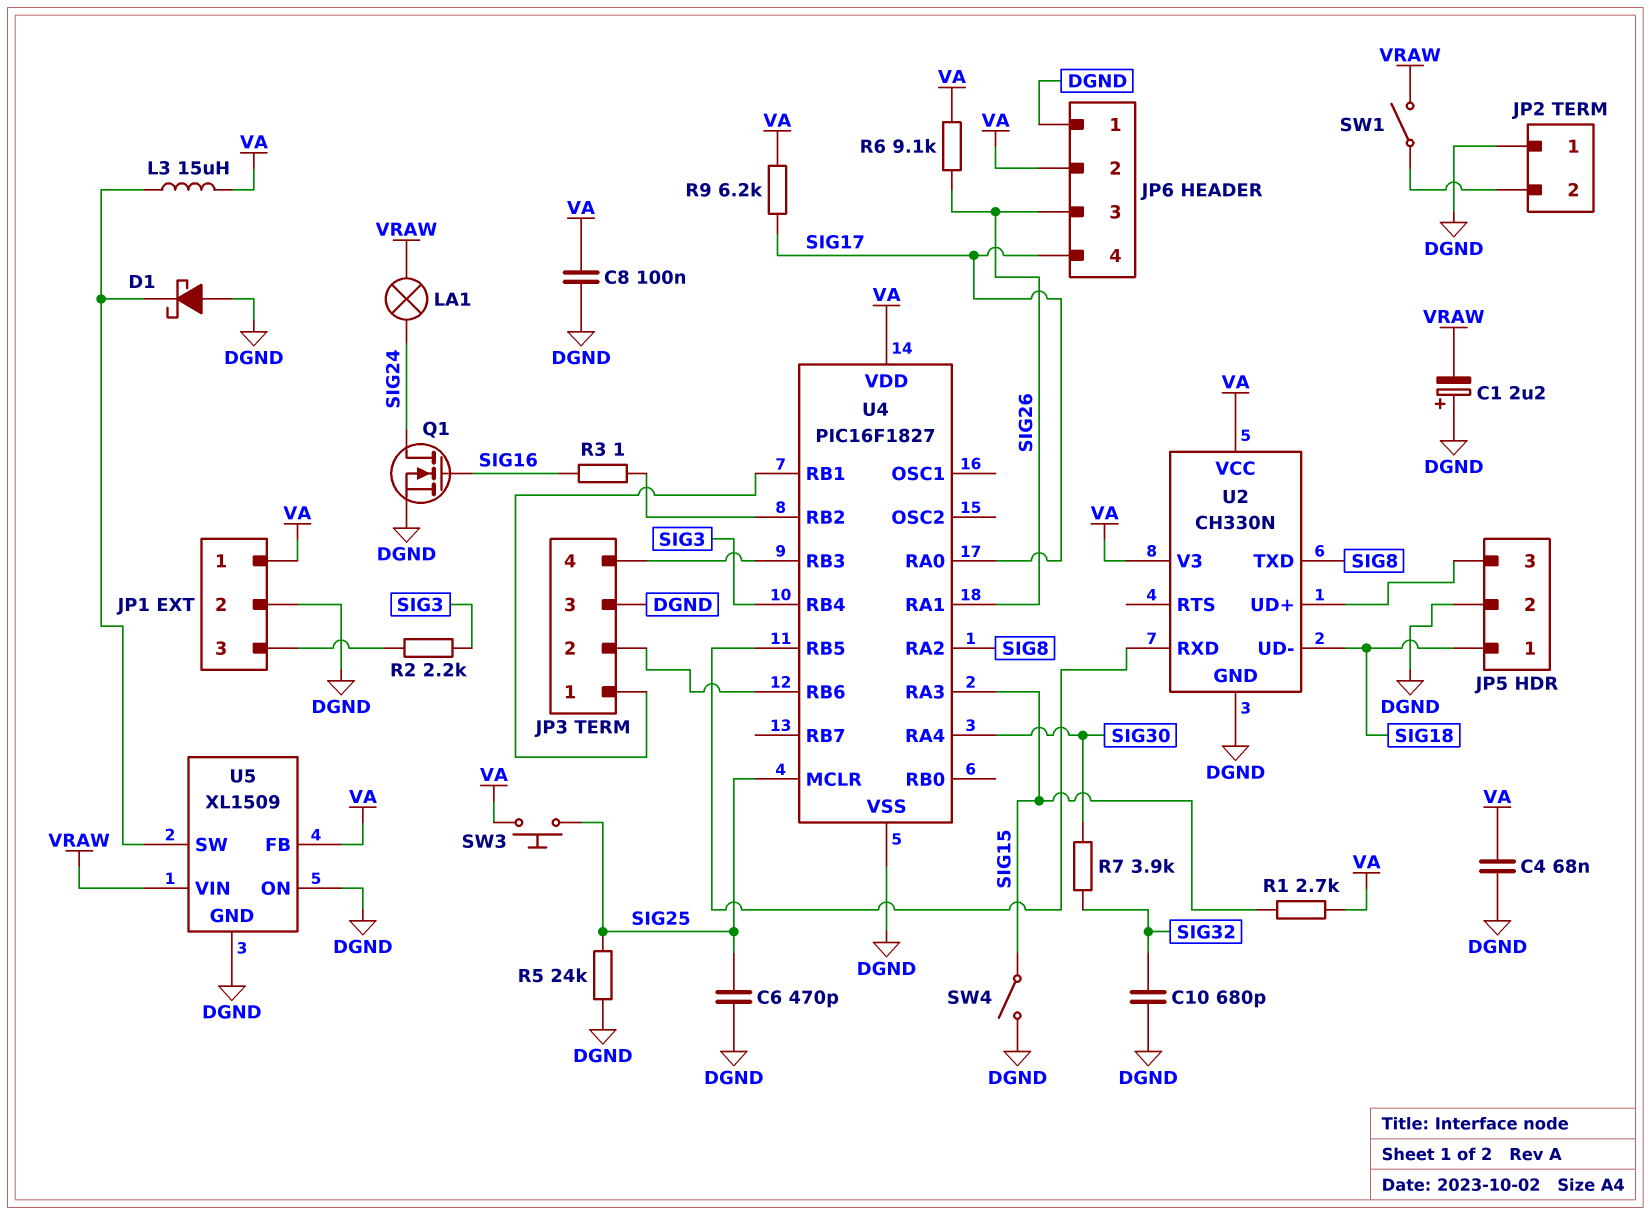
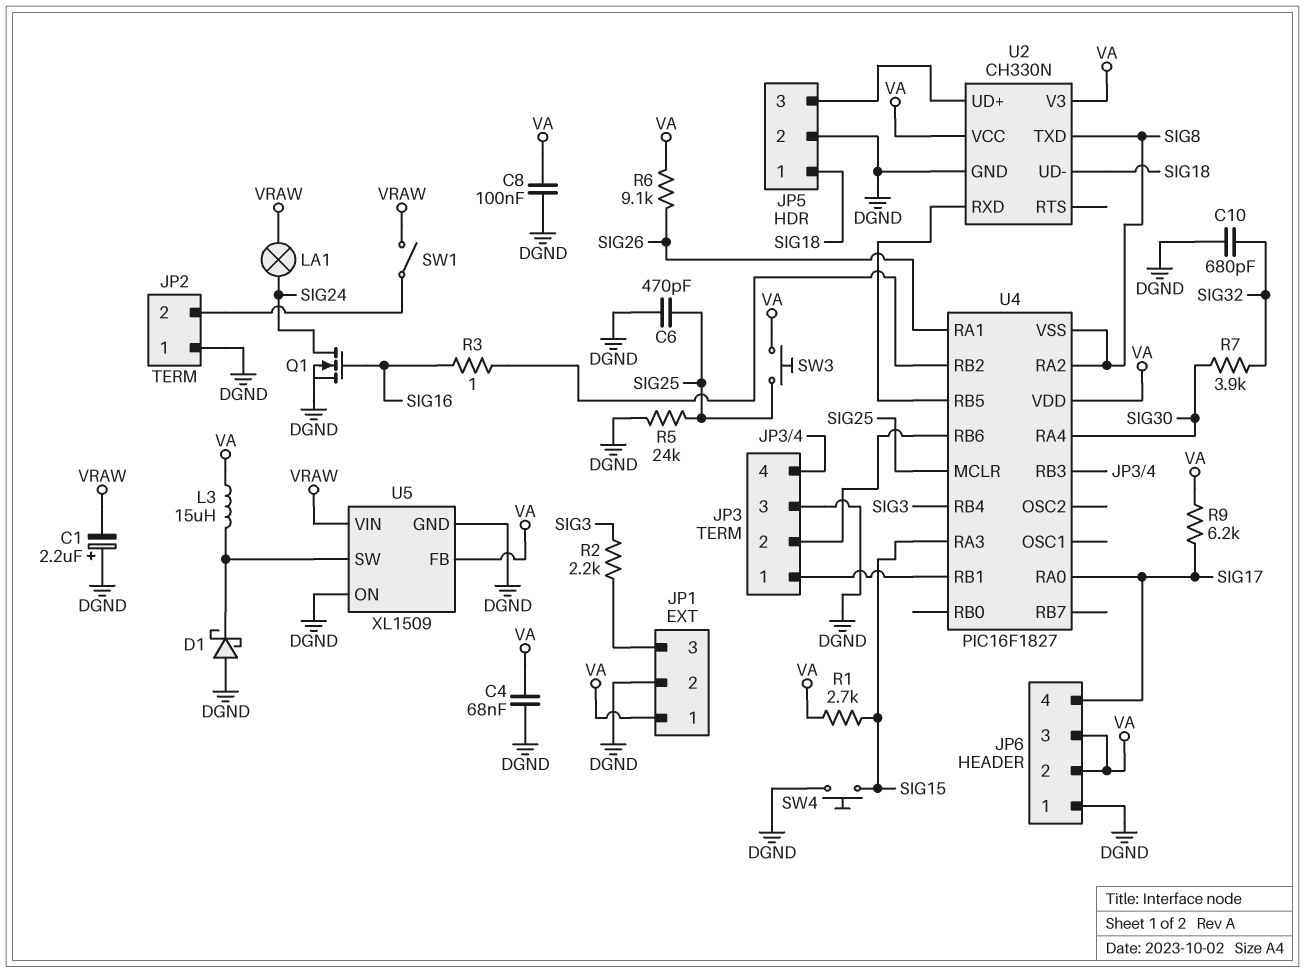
JP6 pin 3: SIG26 -> VA
SW4: switch (DGND, SIG15) -> button (DGND, SIG15)
U4 pin VSS: DGND -> SIG8

